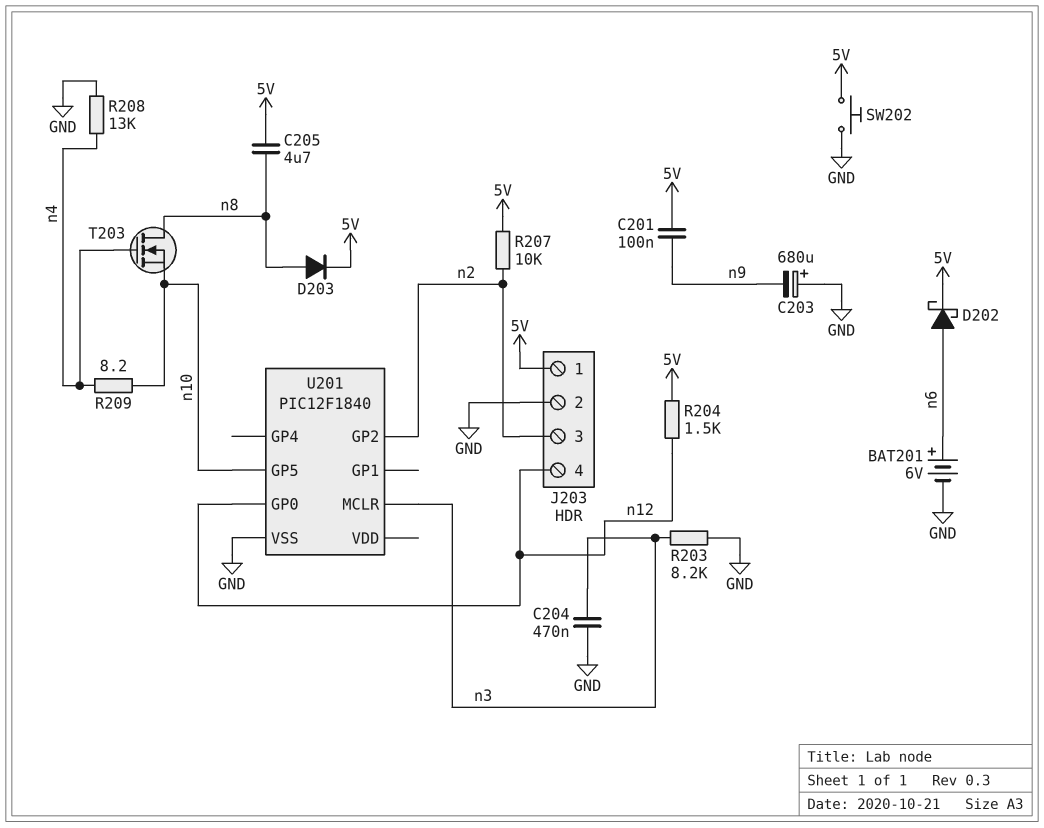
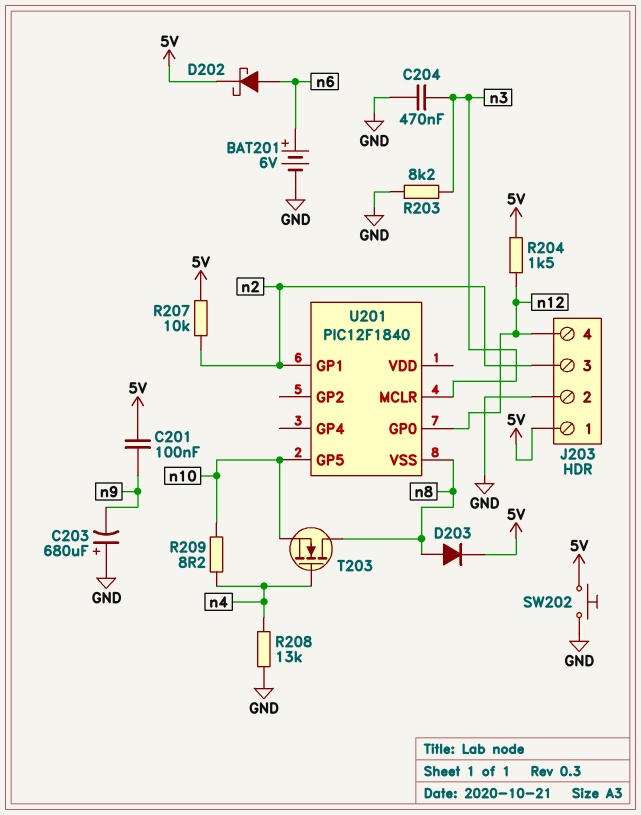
C205: 4.7uF (5V, n8) -> none
U201 pin GP1: none -> n2
U201 pin GP2: n2 -> none
U201 pin VSS: GND -> n8

